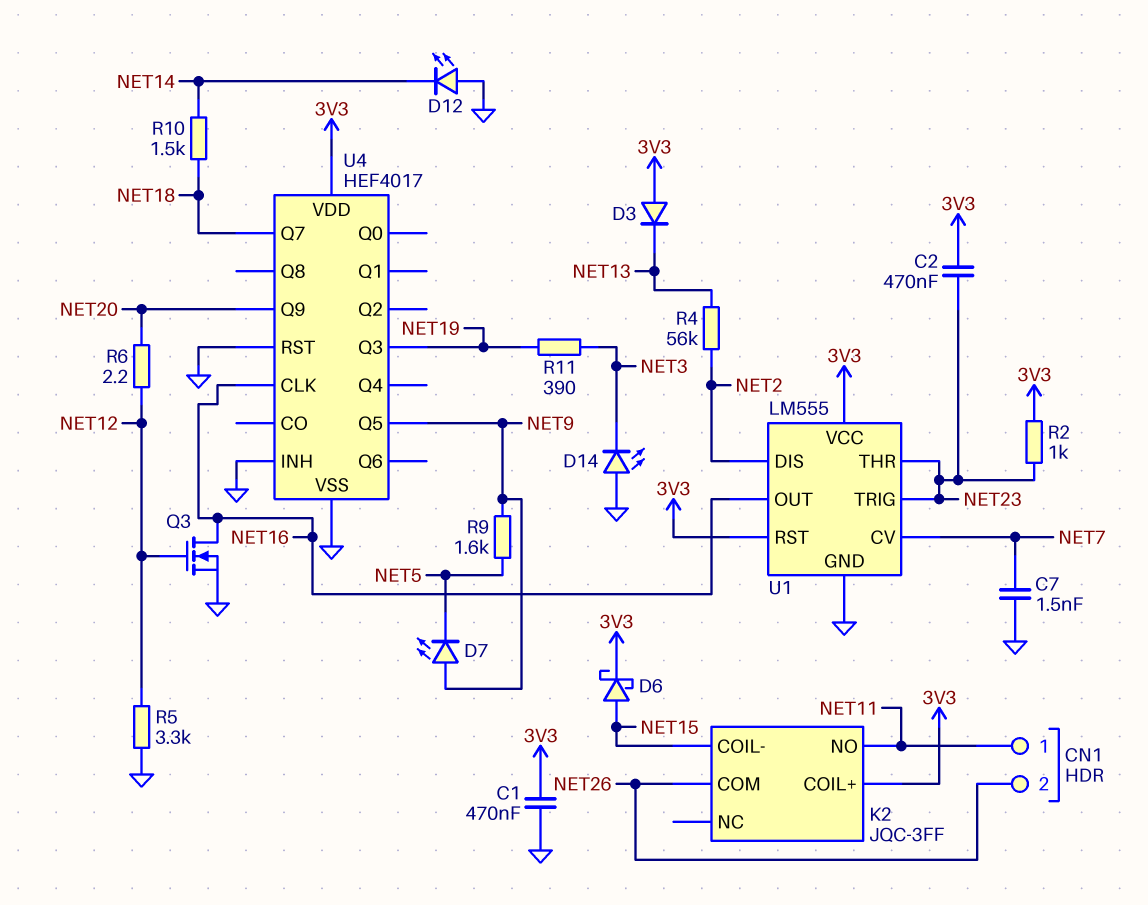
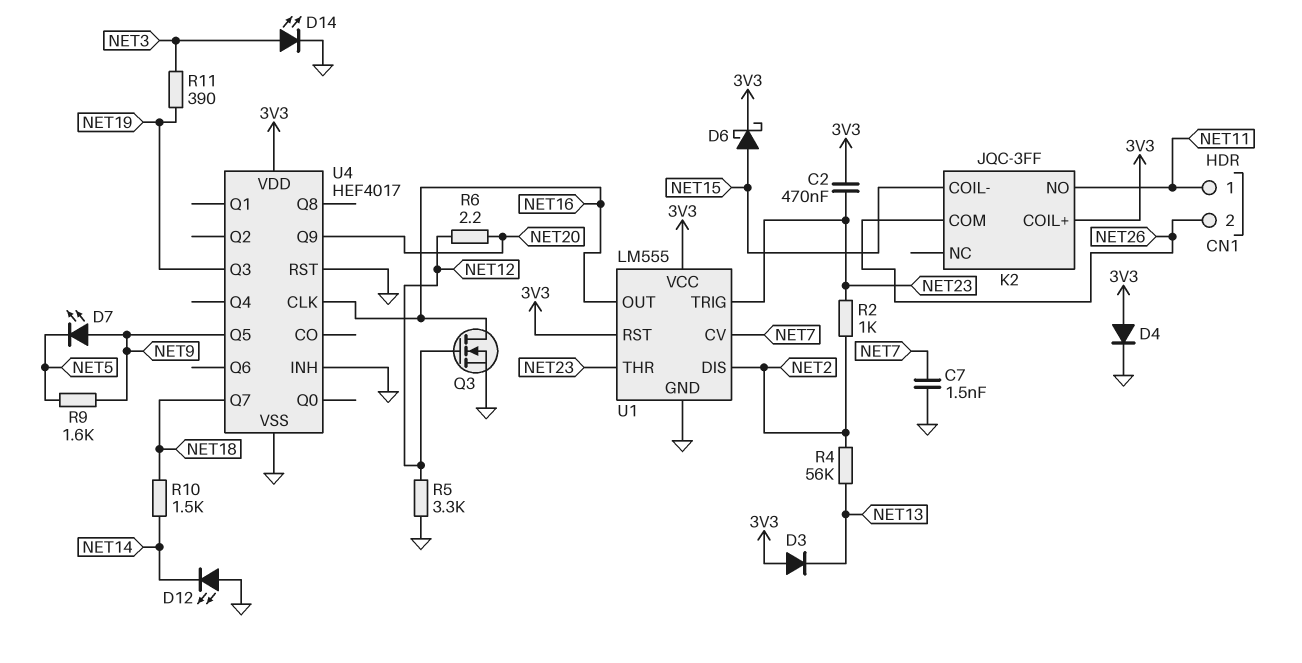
C1: 470nF (3V3, GND) -> none
D4: none -> diode (A 3V3, K GND)
D14: LED (A GND, K NET3) -> LED (A NET3, K GND)
R2: 1k (3V3, NET23) -> 1k (NET2, NET23)

